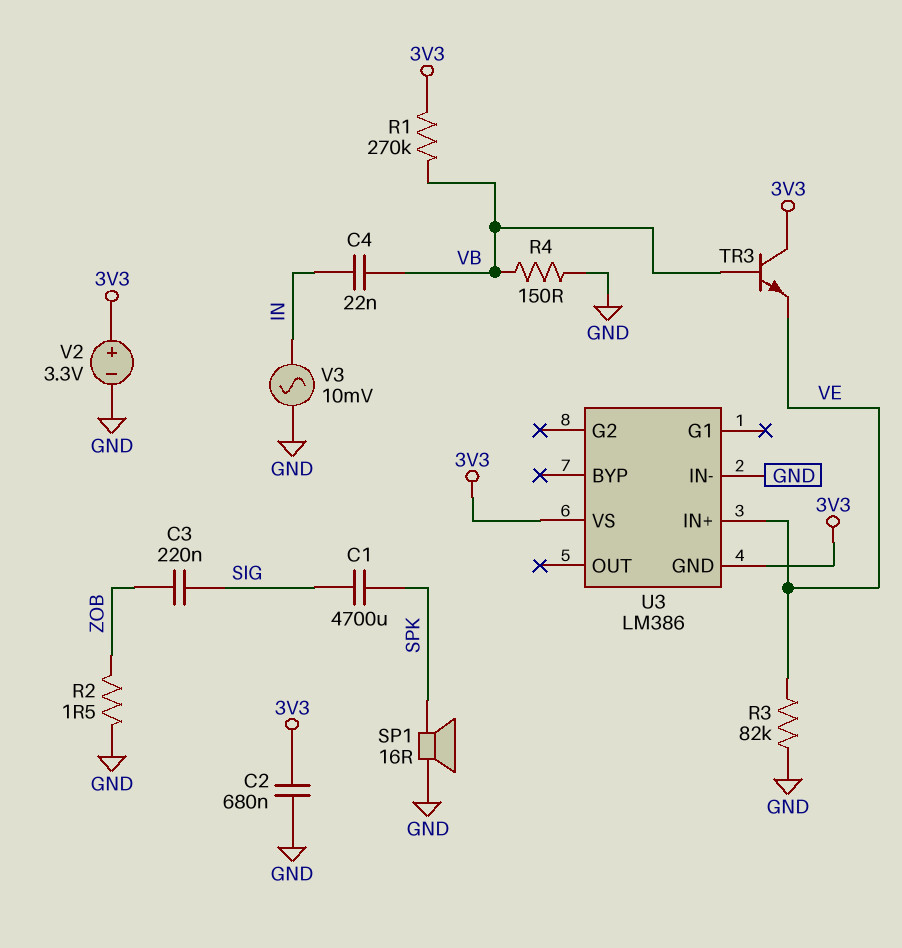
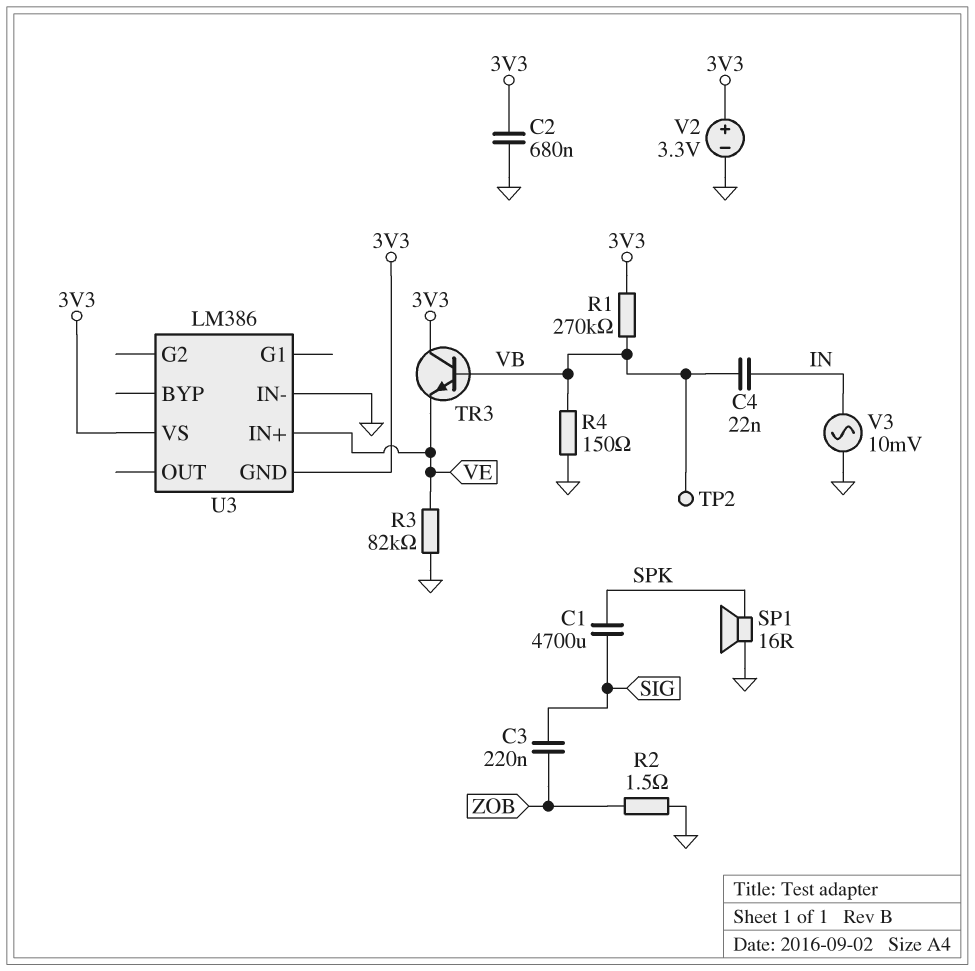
TP2: none -> test point (VB)

